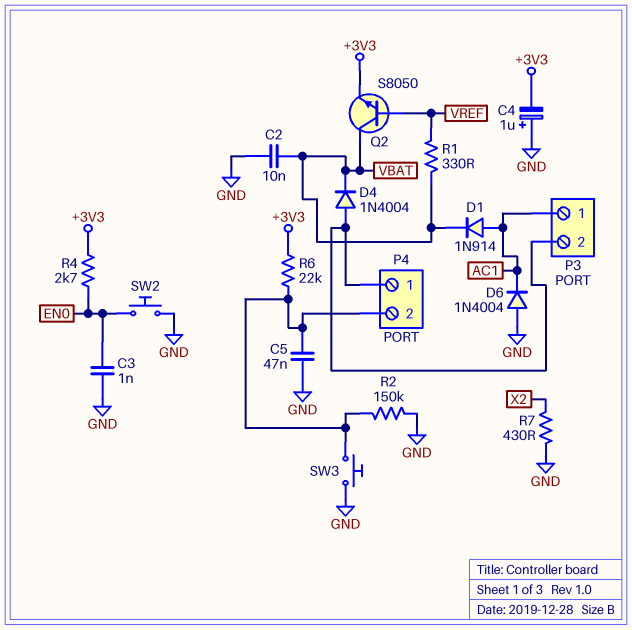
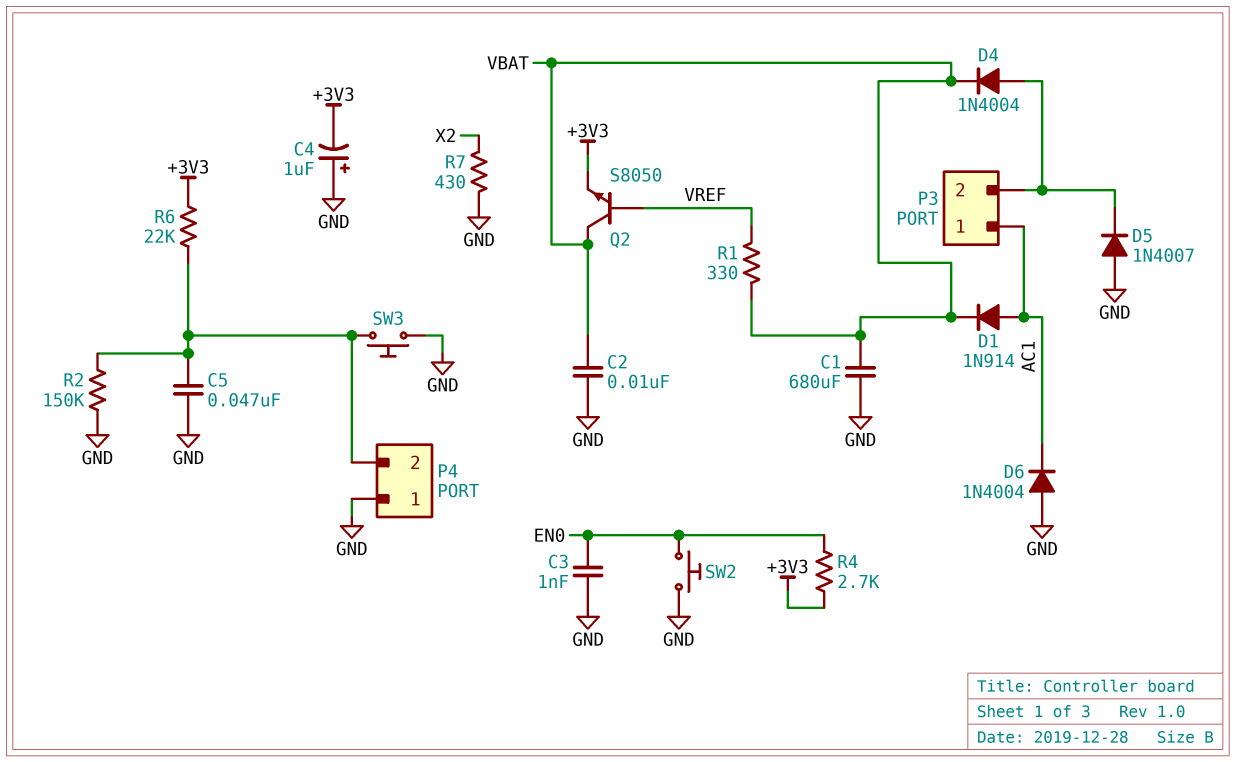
C1: none -> 680uF (GND, VBAT)
D5: none -> diode 1N4007 (A GND, K P3/2)
P4 pin 1: P3/2 -> GND

